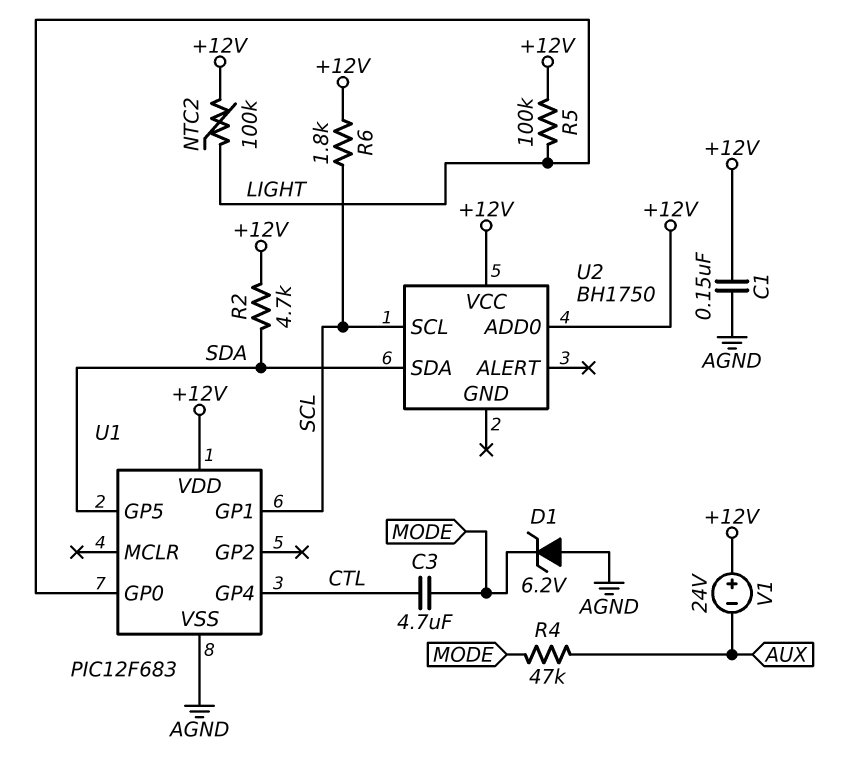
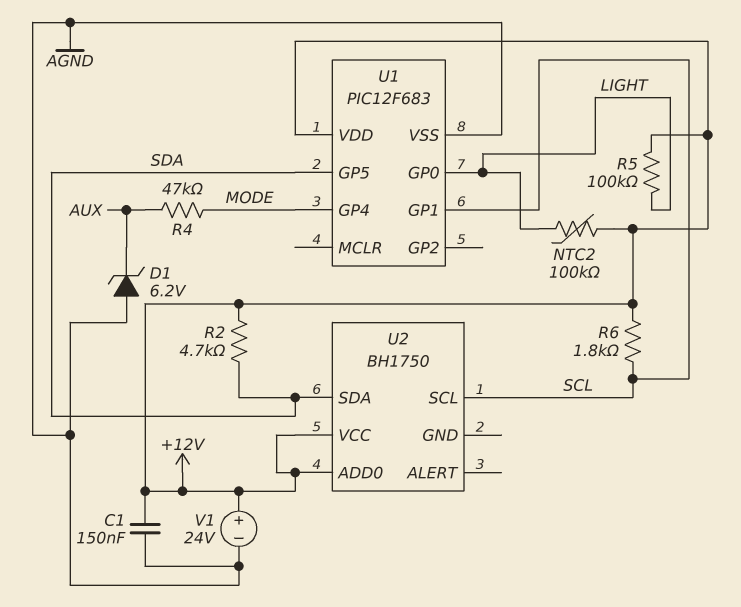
C3: 4.7uF (CTL, MODE) -> none
D1: zener 6.2V (A AGND, K MODE) -> zener 6.2V (A AGND, K AUX)
U1 pin GP4: CTL -> MODE
V1: 24V (plus +12V, minus AUX) -> 24V (plus +12V, minus AGND)

